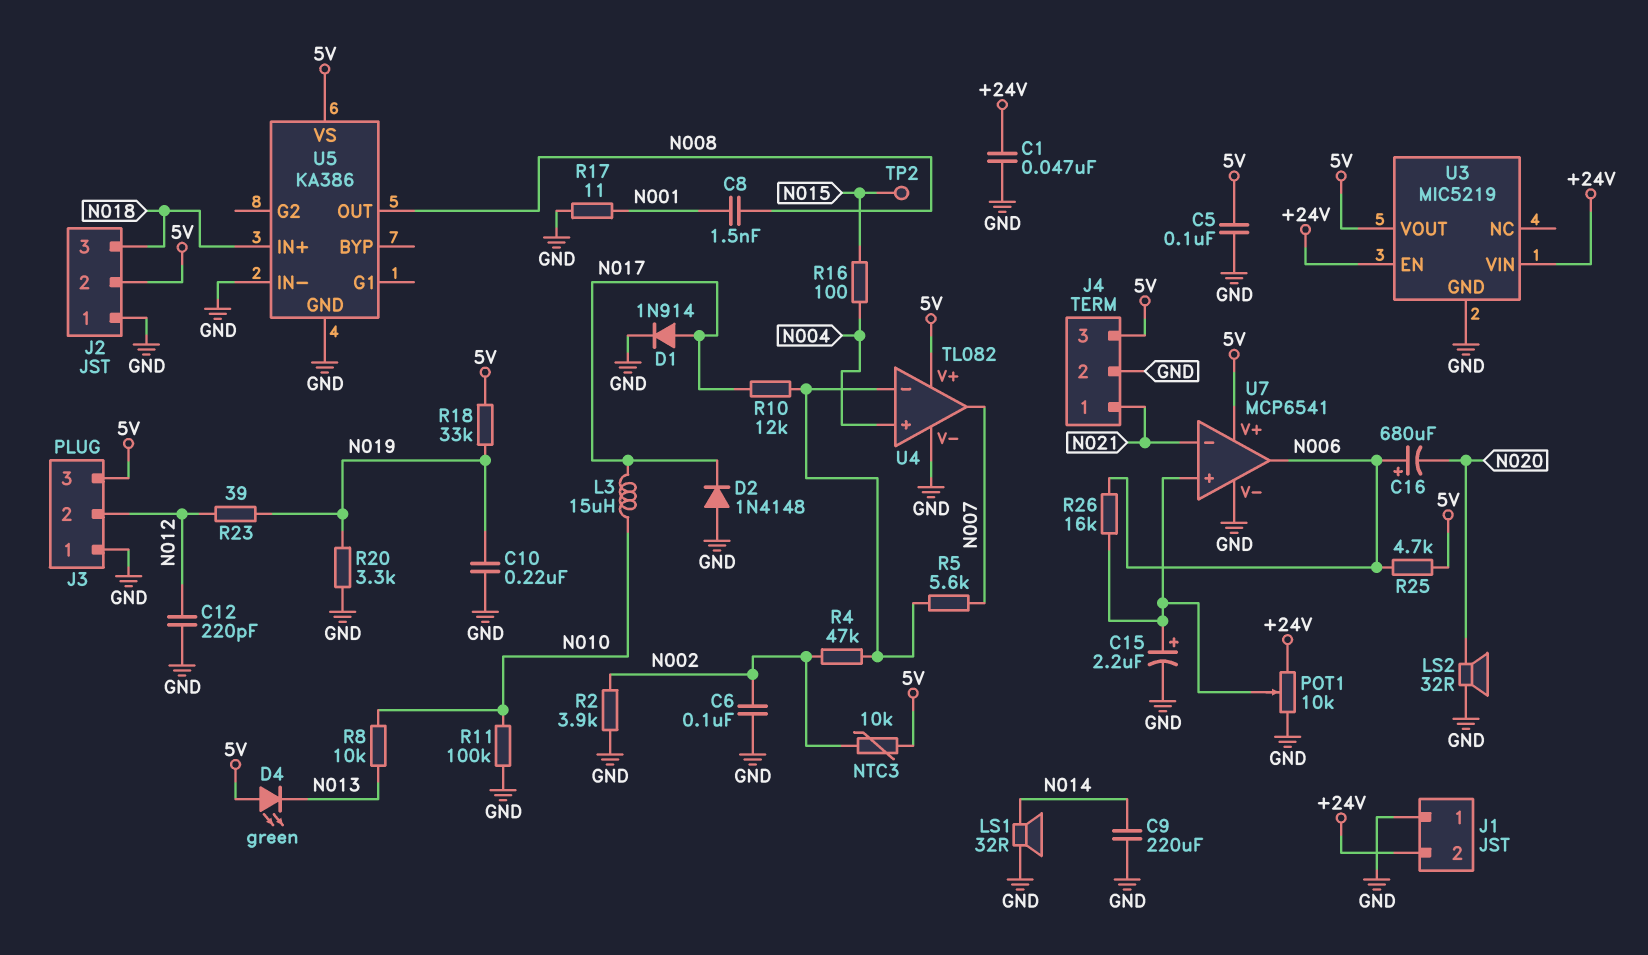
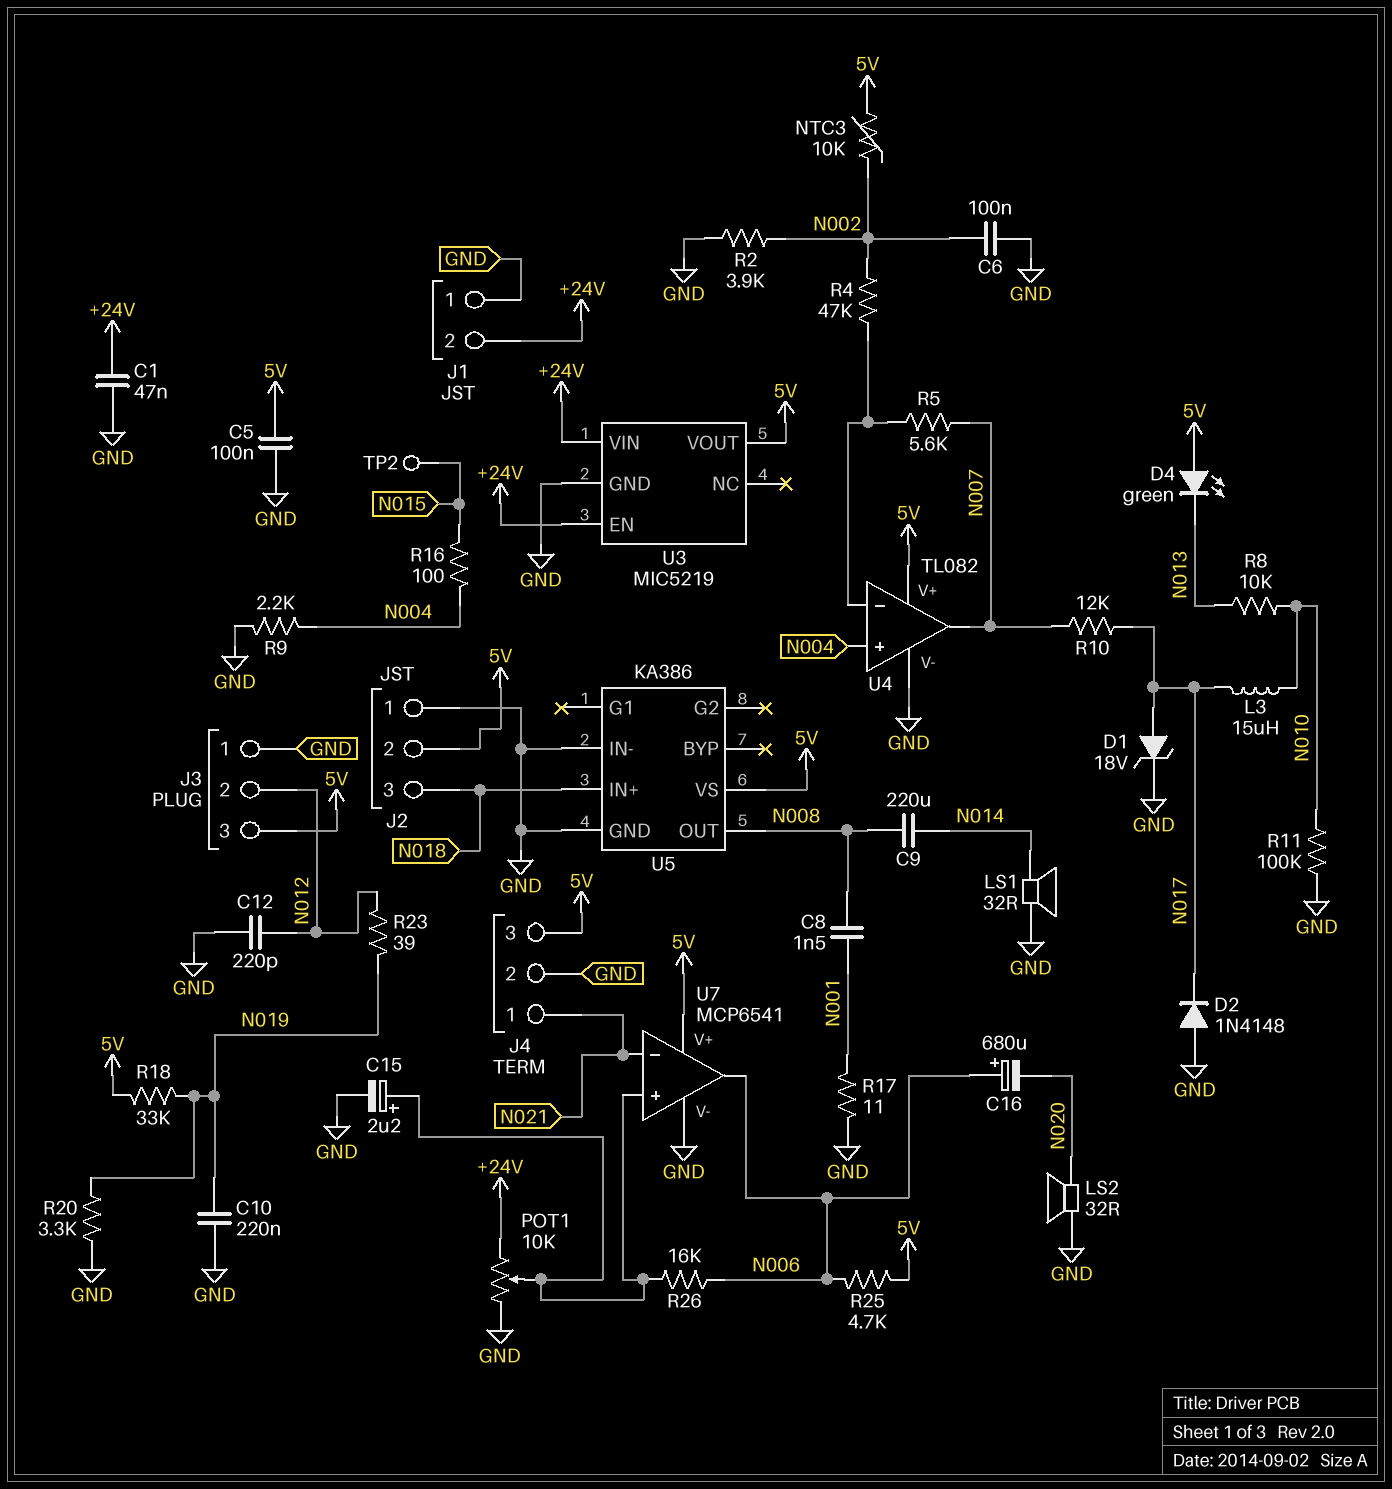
C9: 220uF (GND, N014) -> 220uF (N008, N014)
D1: diode 1N914 (A N017, K GND) -> zener 18V (A N017, K GND)
R9: none -> 2.2k (GND, N004)
R10: 12k (N017, U4/in-) -> 12k (N007, N017)

